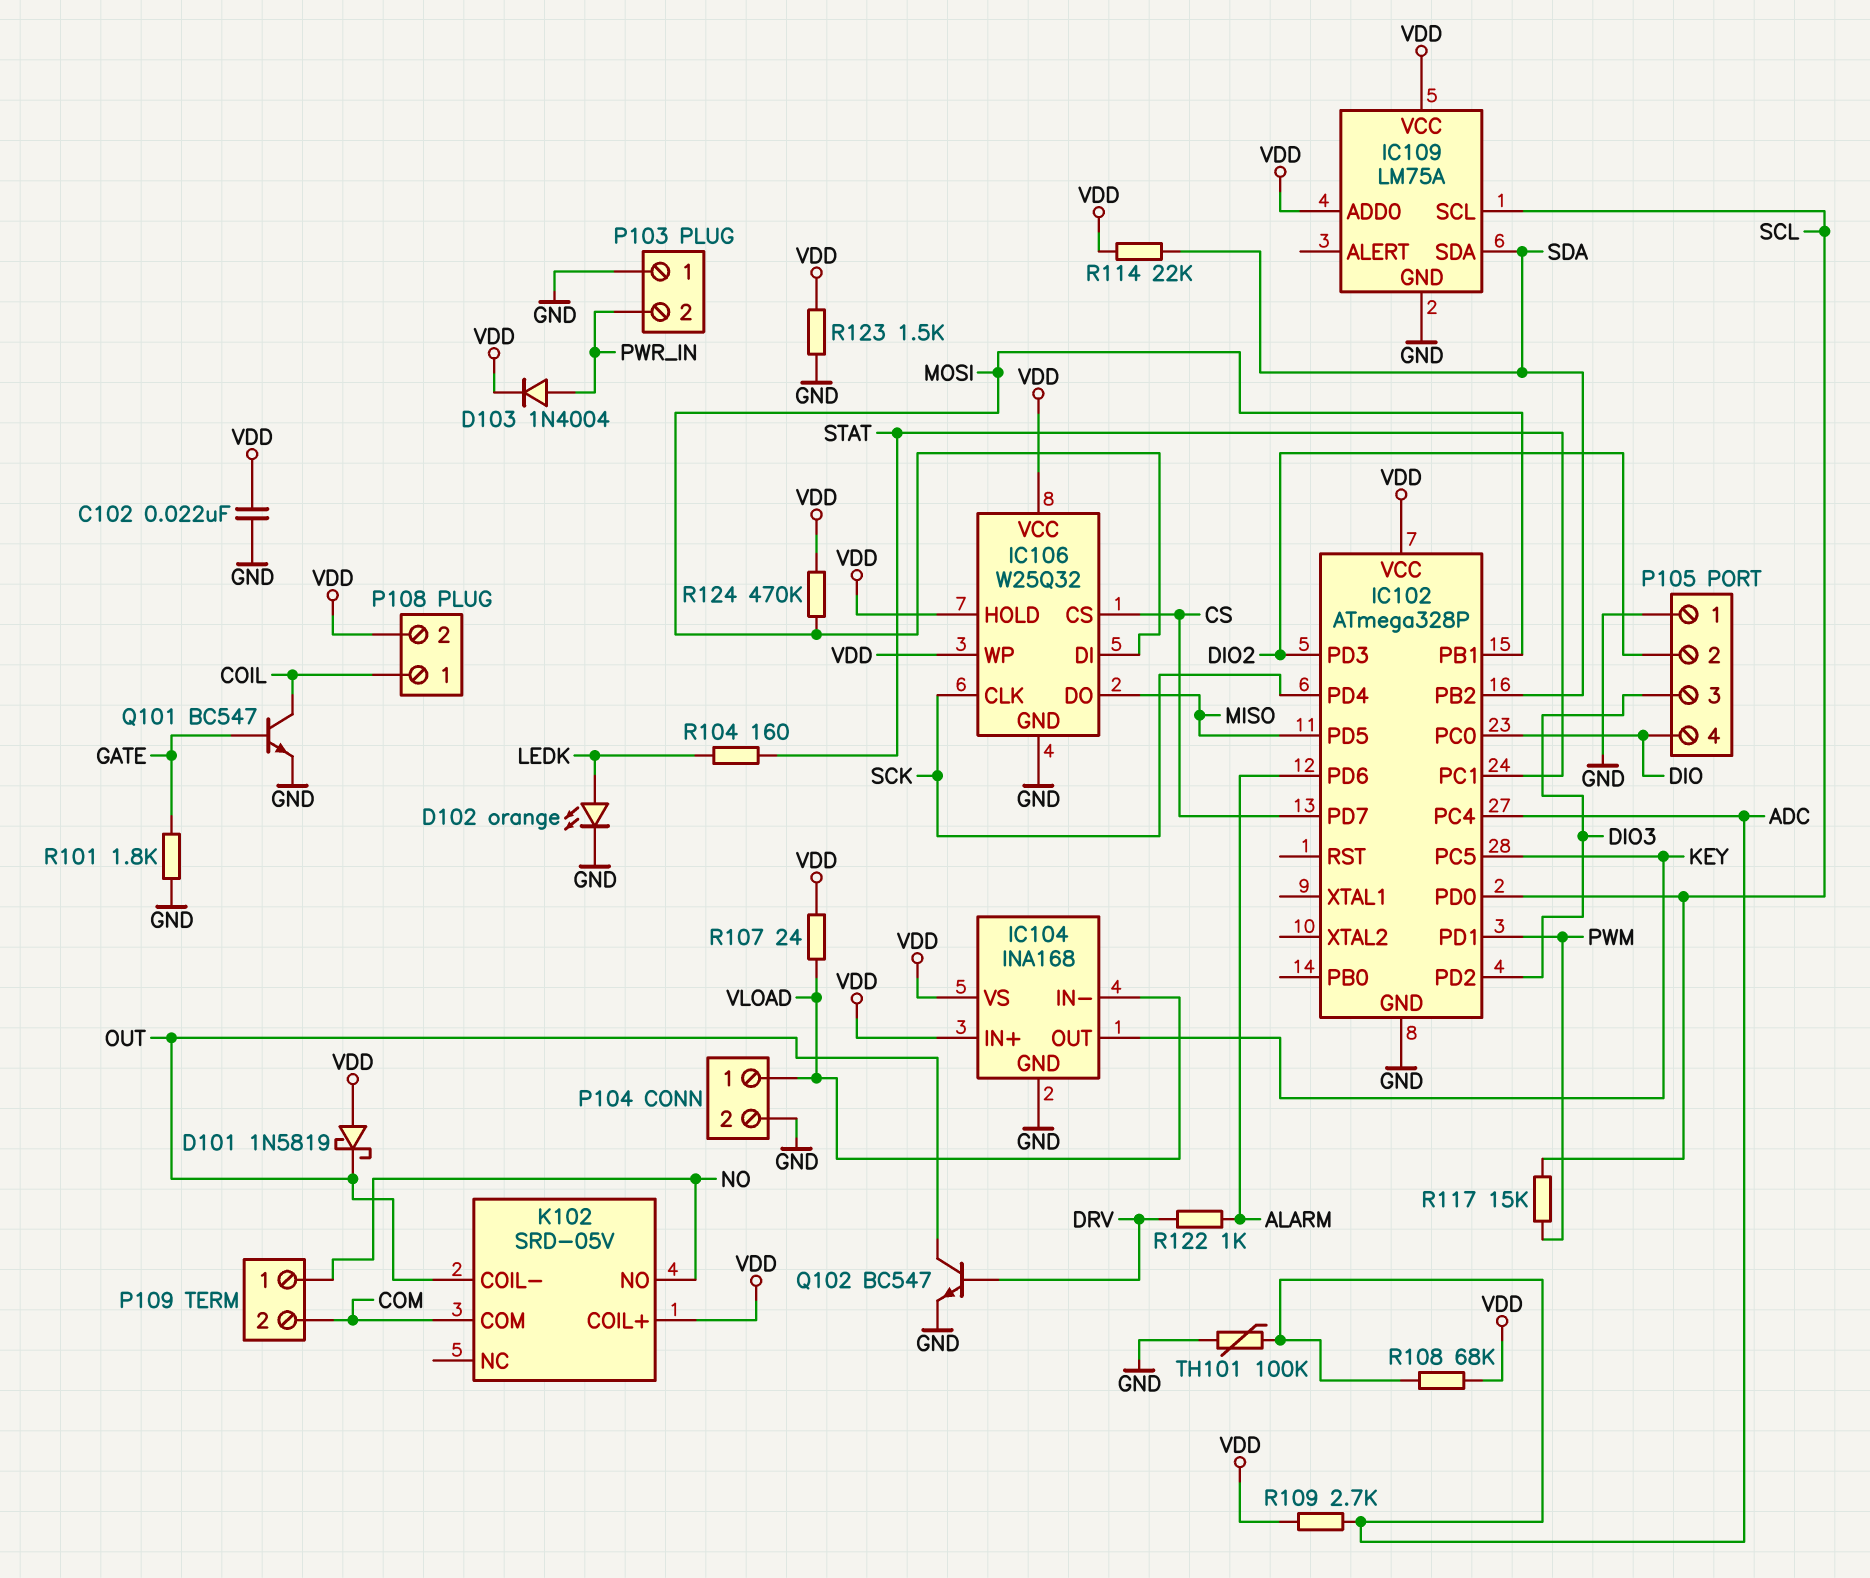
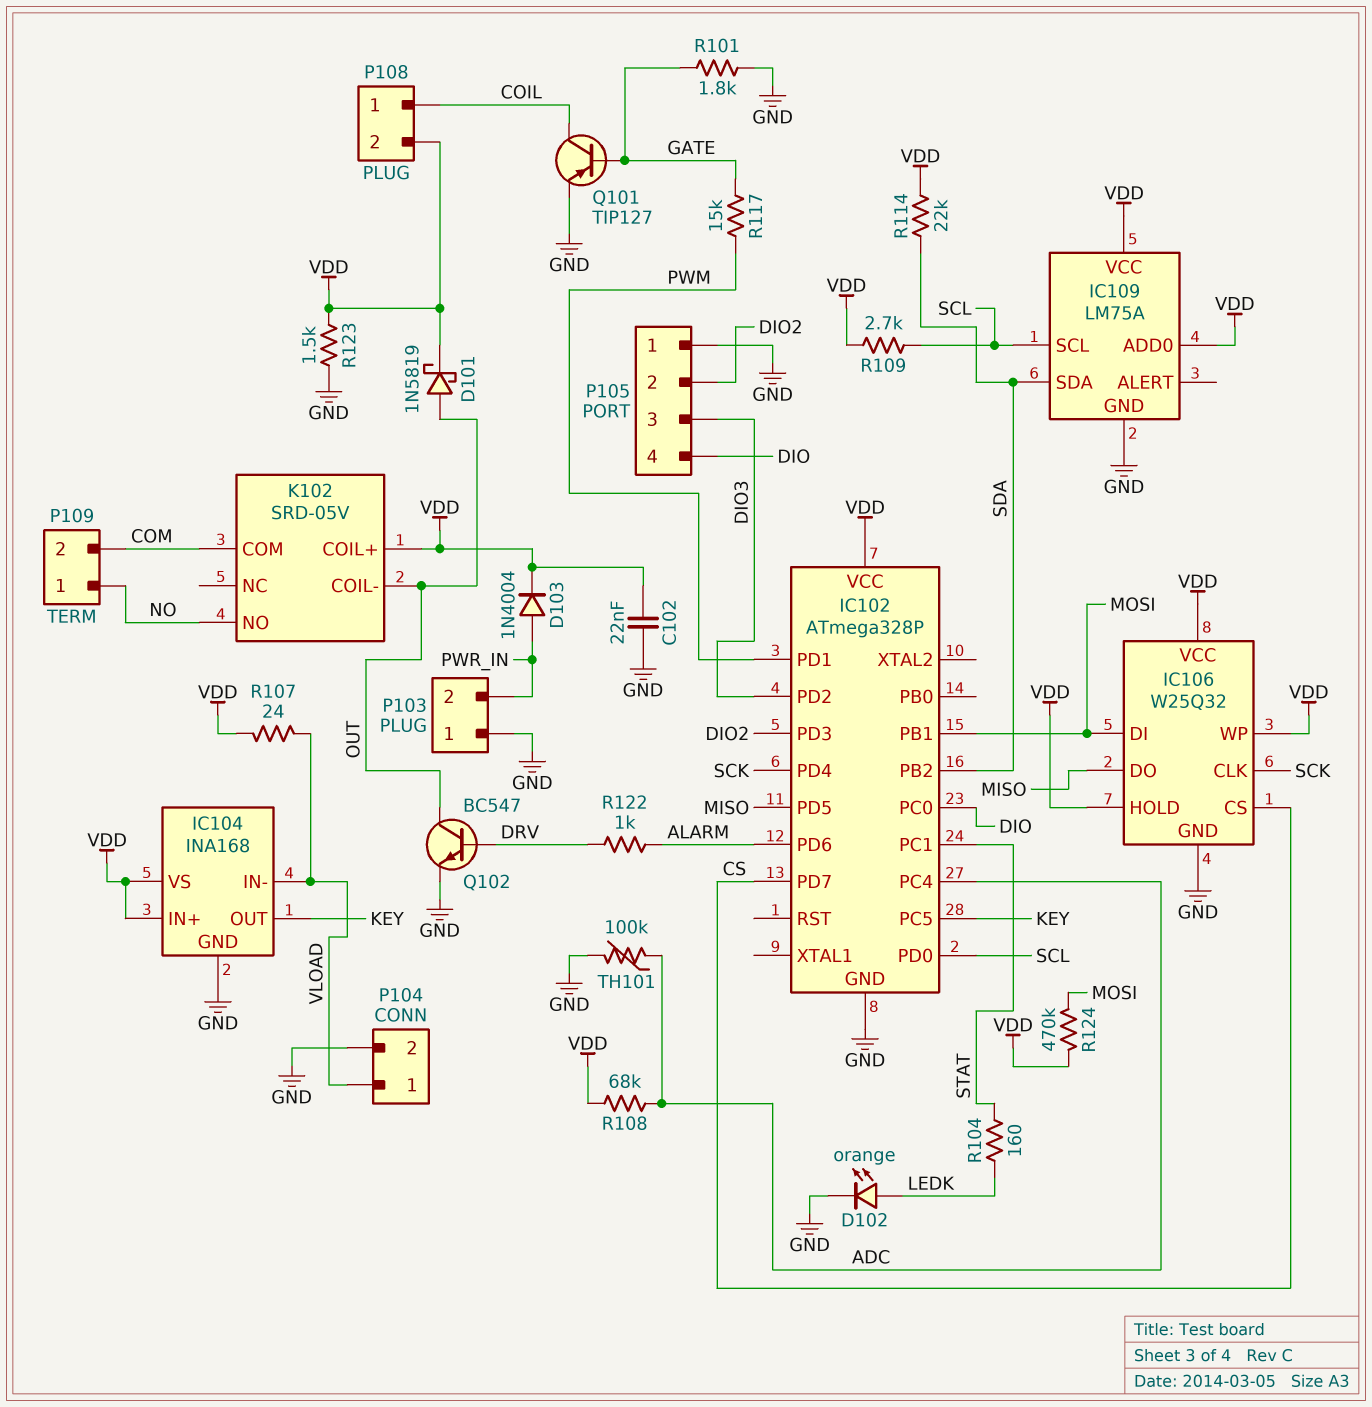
D101: schottky 1N5819 (A VDD, K OUT) -> schottky 1N5819 (A OUT, K VDD)
Q101: NPN BC547 (B GATE, C COIL, E GND) -> PNP TIP127 (B GATE, C COIL, E GND)
R109: 2.7k (ADC, VDD) -> 2.7k (SCL, VDD)
R117: 15k (PWM, SCL) -> 15k (GATE, PWM)

